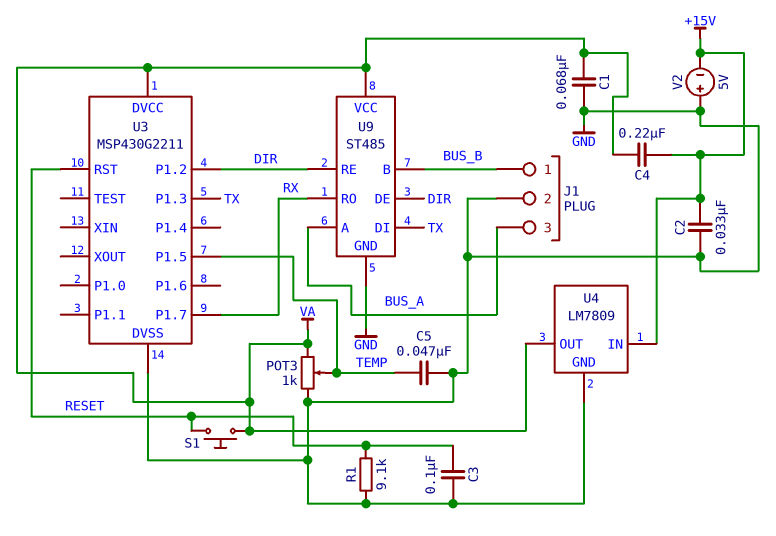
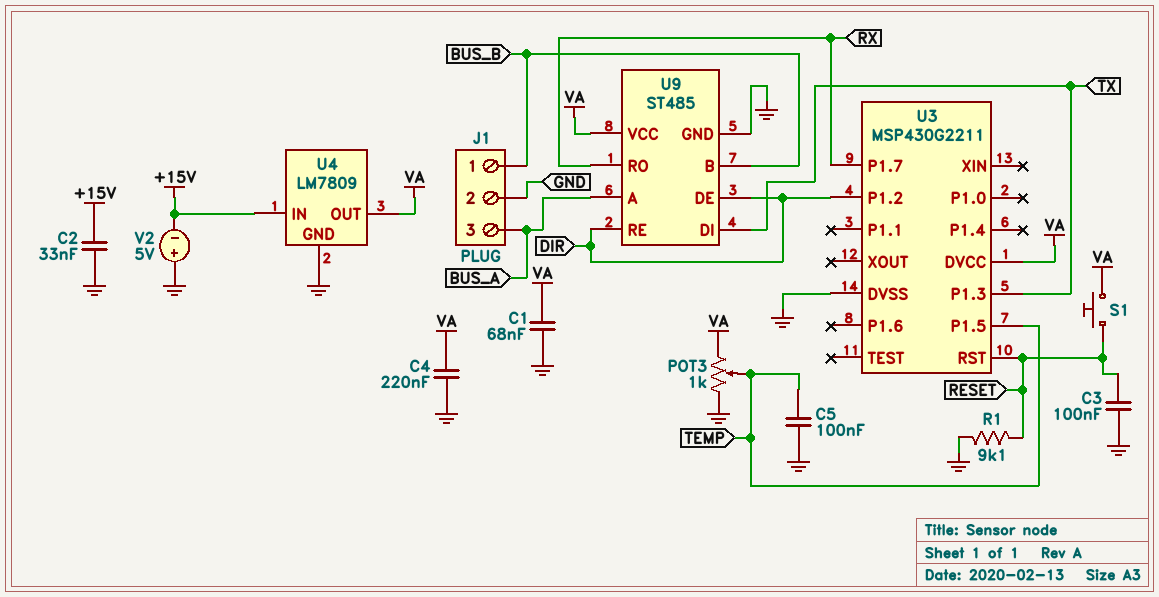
C4: 220nF (+15V, VA) -> 220nF (GND, VA)
C5: 47nF (GND, TEMP) -> 100nF (GND, TEMP)

